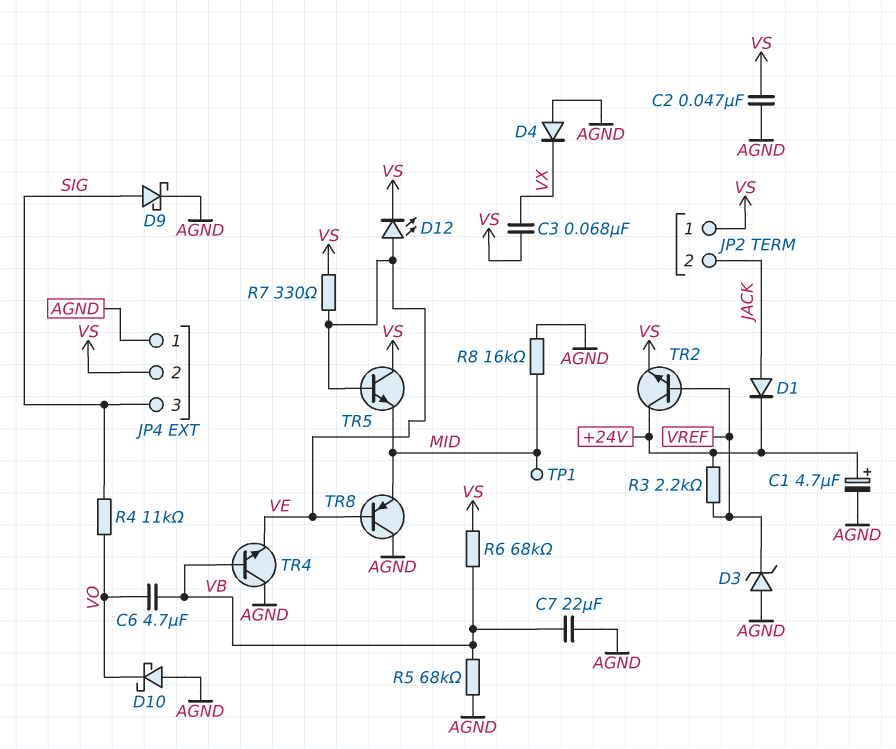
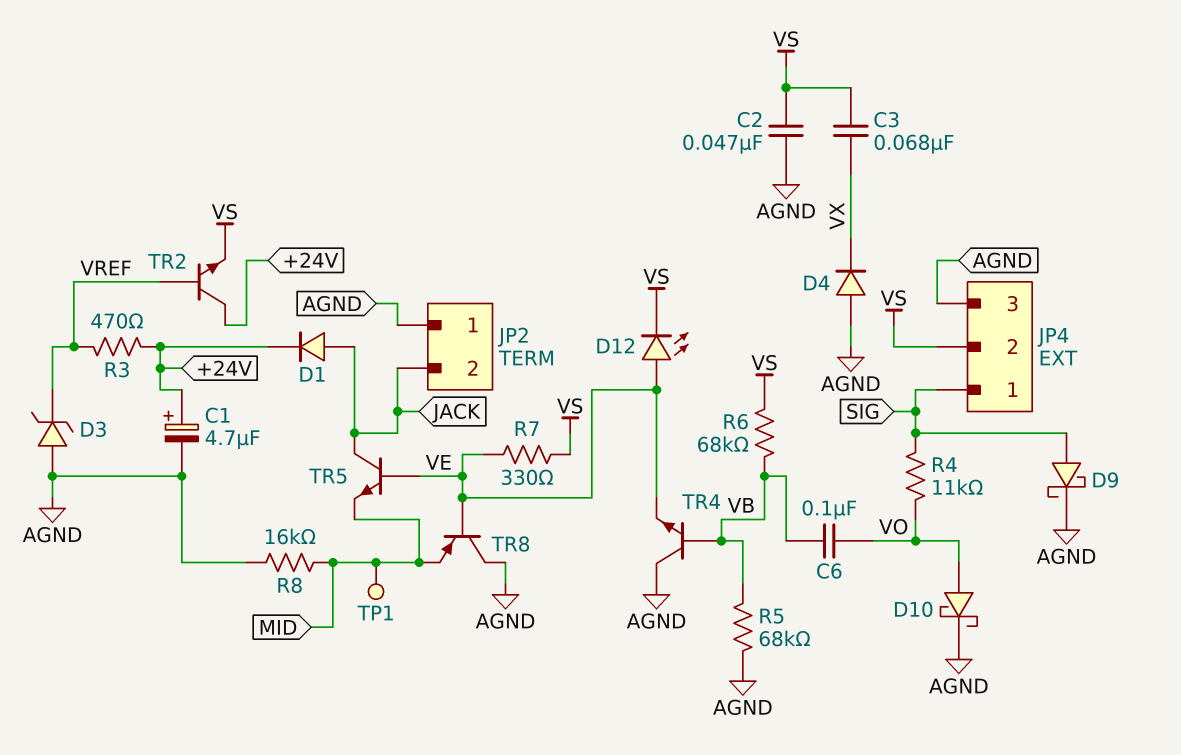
C6: 4.7uF (VB, VO) -> 100nF (VB, VO)
C7: 22uF (AGND, VB) -> none
D10: schottky (A AGND, K VO) -> schottky (A VO, K AGND)
JP2 pin 1: VS -> AGND
JP4 pin 1: AGND -> SIG
JP4 pin 3: SIG -> AGND
R3: 2.2k (+24V, VREF) -> 470 (+24V, VREF)
TR5: NPN (B VE, C VS, E MID) -> NPN (B VE, C JACK, E MID)

